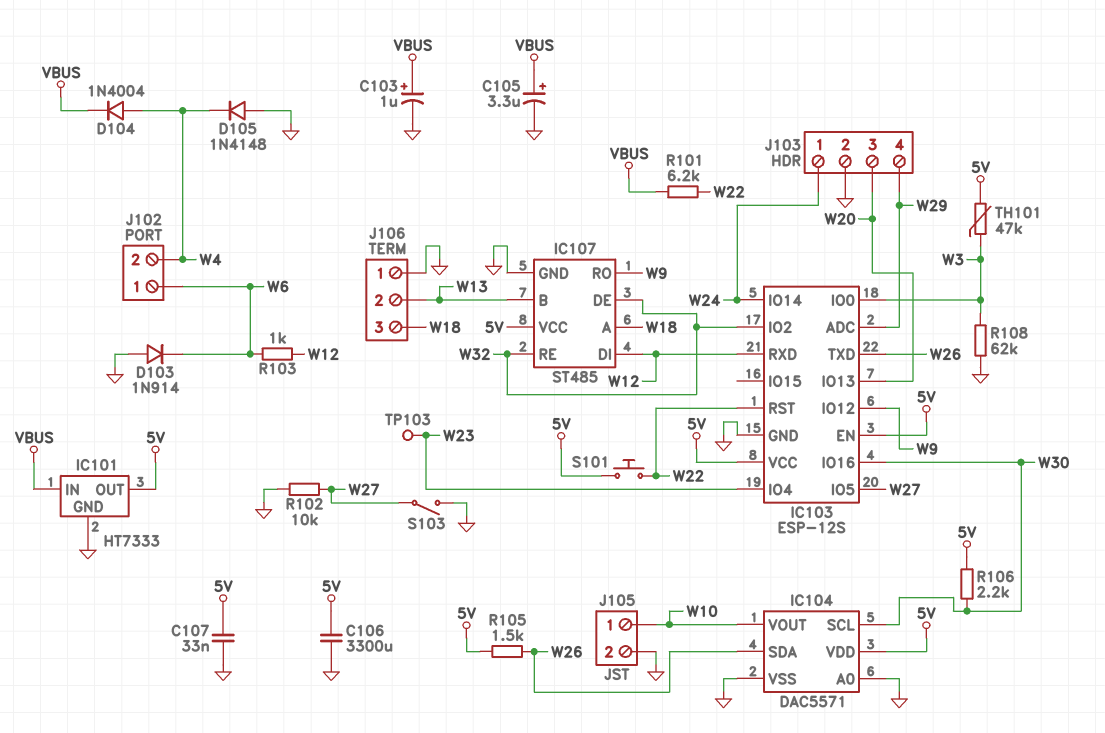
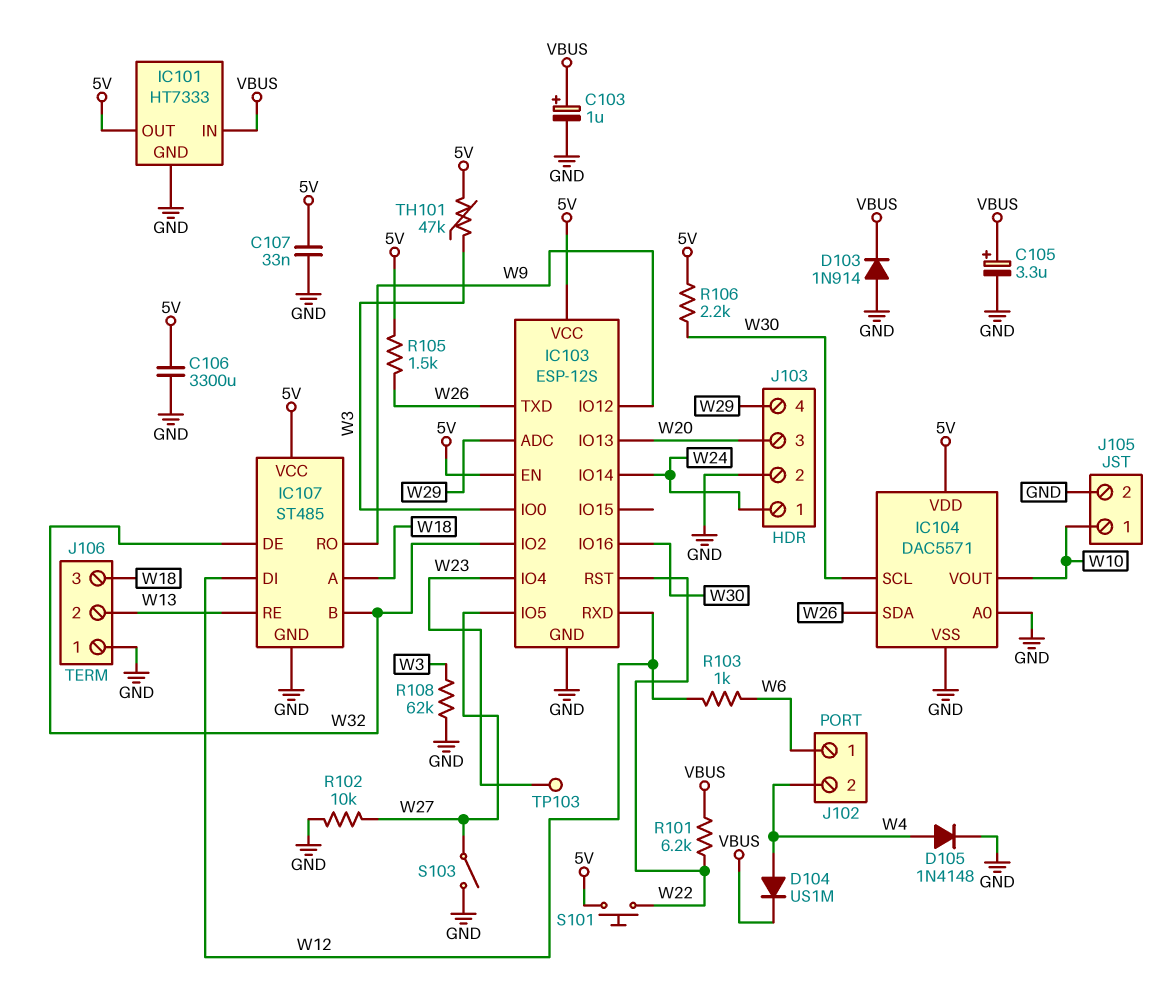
D103: diode 1N914 (A GND, K W6) -> diode 1N914 (A GND, K VBUS)
D104: diode 1N4004 (A W4, K VBUS) -> diode US1M (A W4, K VBUS)
D105: diode 1N4148 (A GND, K W4) -> diode 1N4148 (A W4, K GND)
IC107 pin B: W13 -> W32
IC107 pin RE: W32 -> W13

